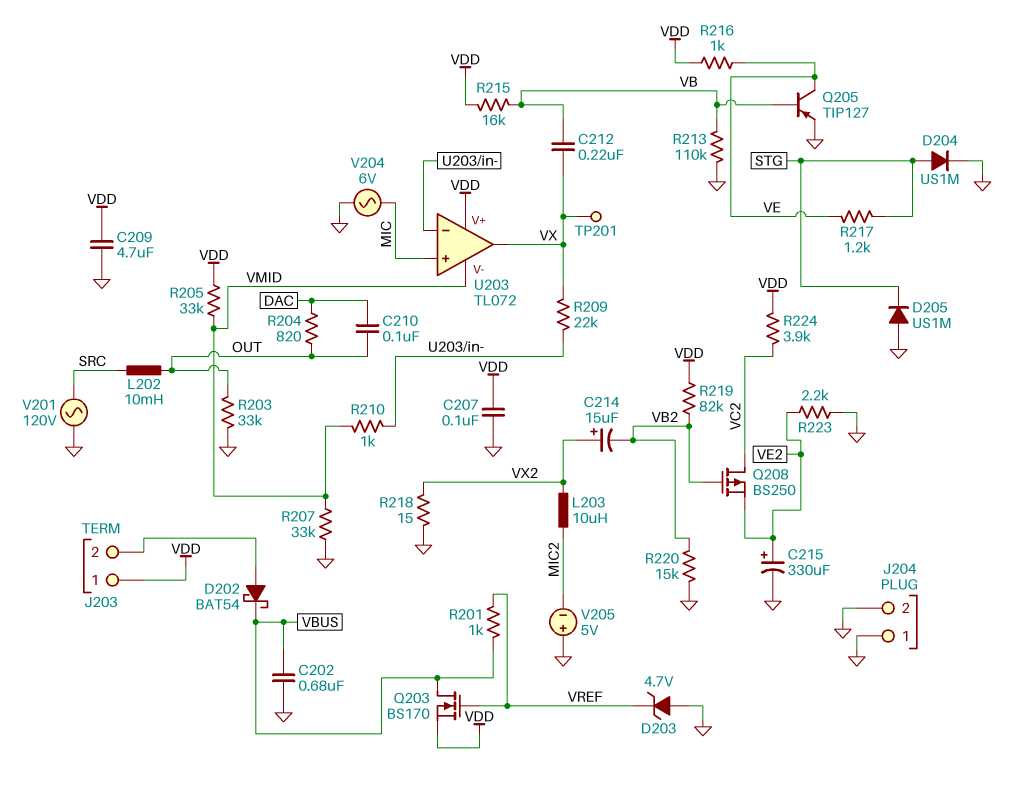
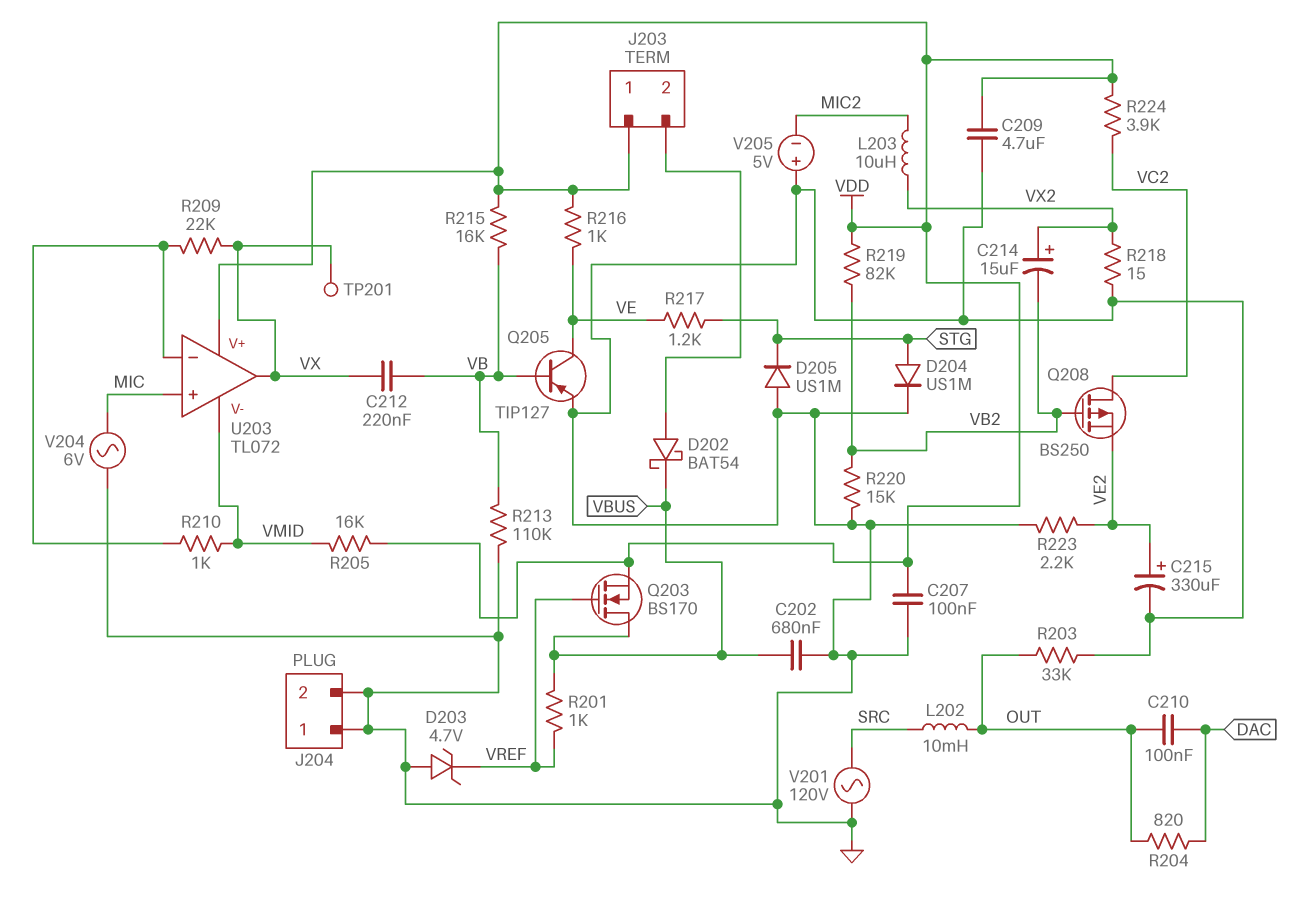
R205: 33k (VDD, VMID) -> 16k (VDD, VMID)
R207: 33k (GND, VMID) -> none

